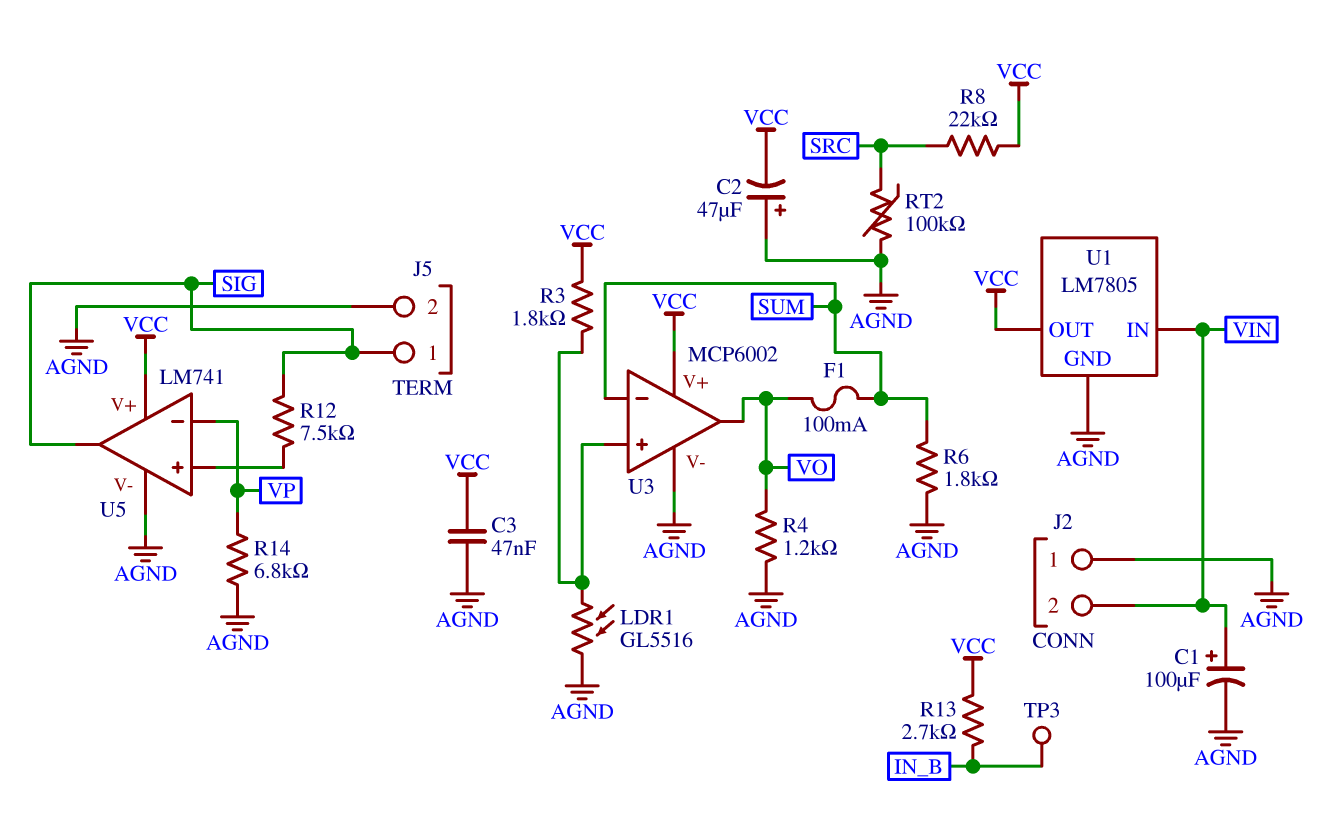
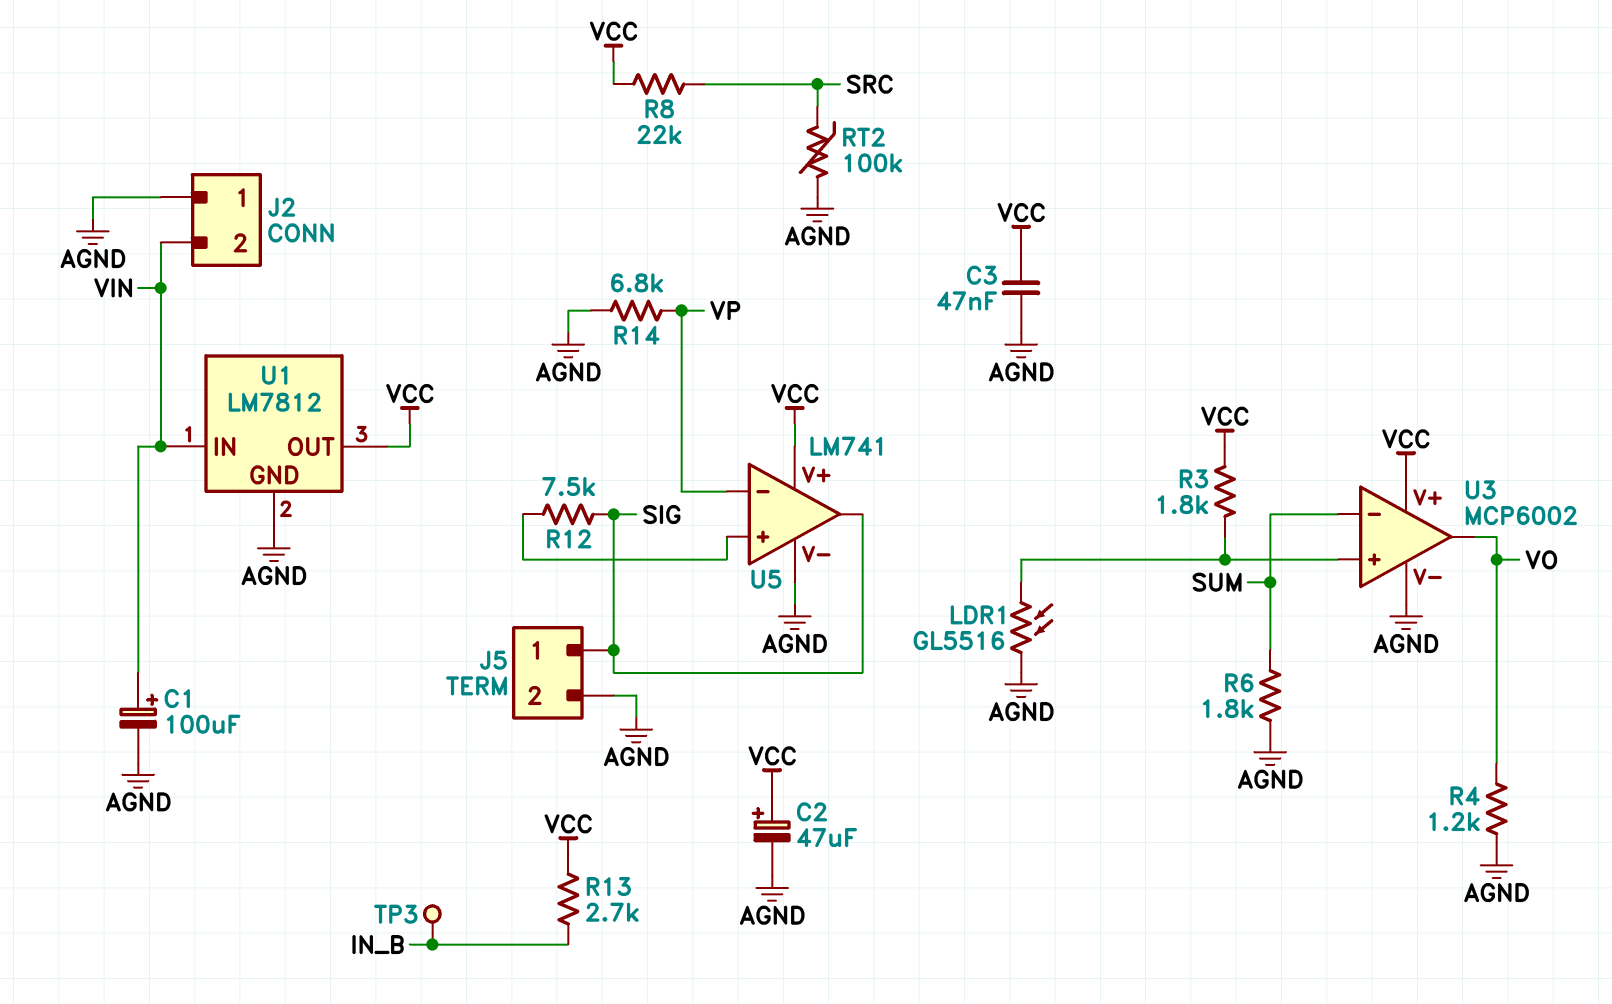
C2: 47uF (plus AGND, minus VCC) -> 47uF (plus VCC, minus AGND)
F1: 100mA (SUM, VO) -> none
U1: LM7805 -> LM7812

